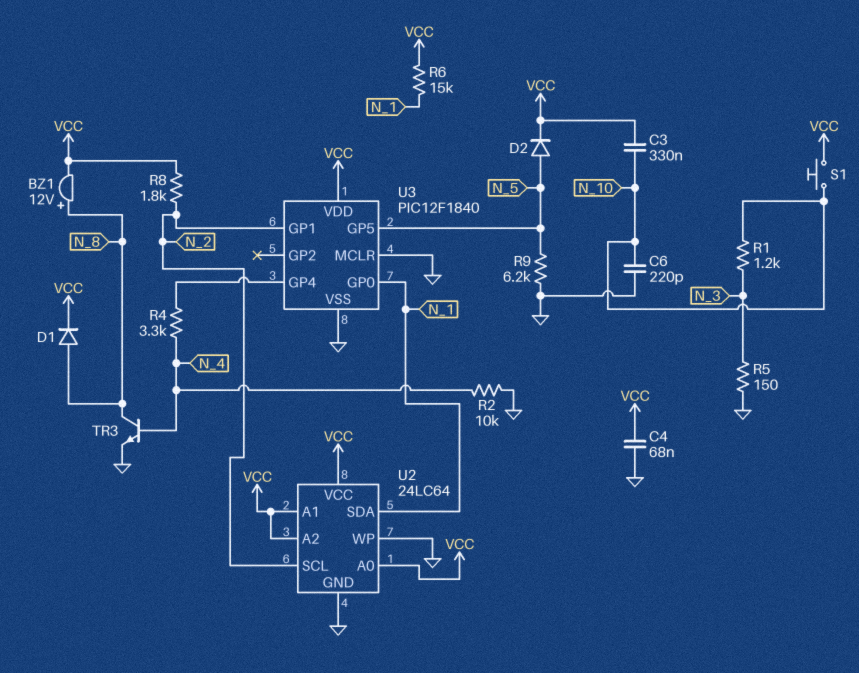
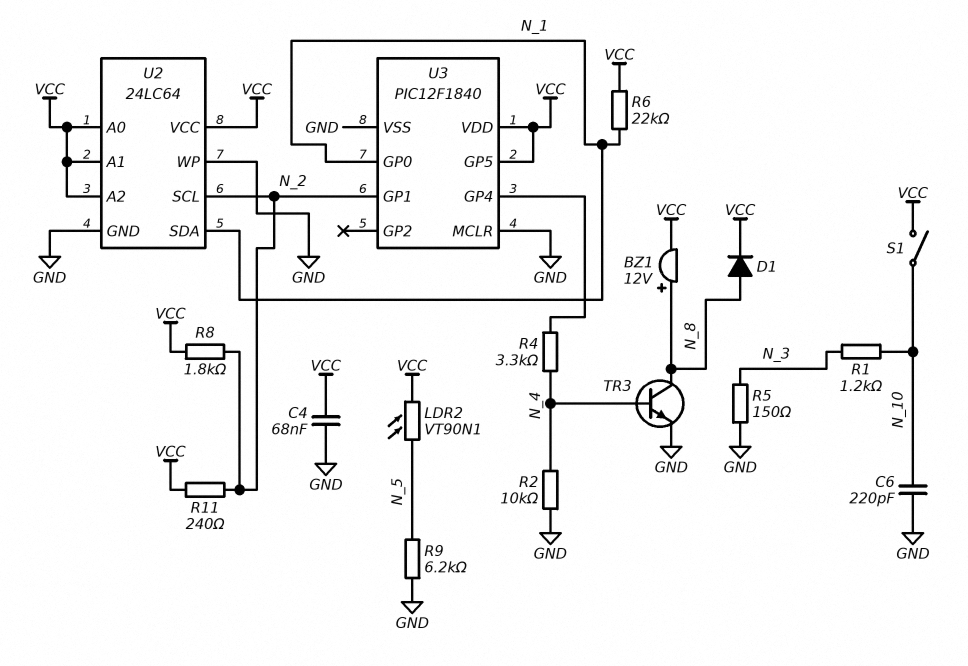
C3: 330nF (N_10, VCC) -> none
D2: diode (A N_5, K VCC) -> none
LDR2: none -> VT90N1 (N_5, VCC)
R6: 15k (N_1, VCC) -> 22k (N_1, VCC)
R11: none -> 240 (N_2, VCC)
S1: button (N_10, VCC) -> switch (N_10, VCC)
U3 pin GP5: N_5 -> VCC

